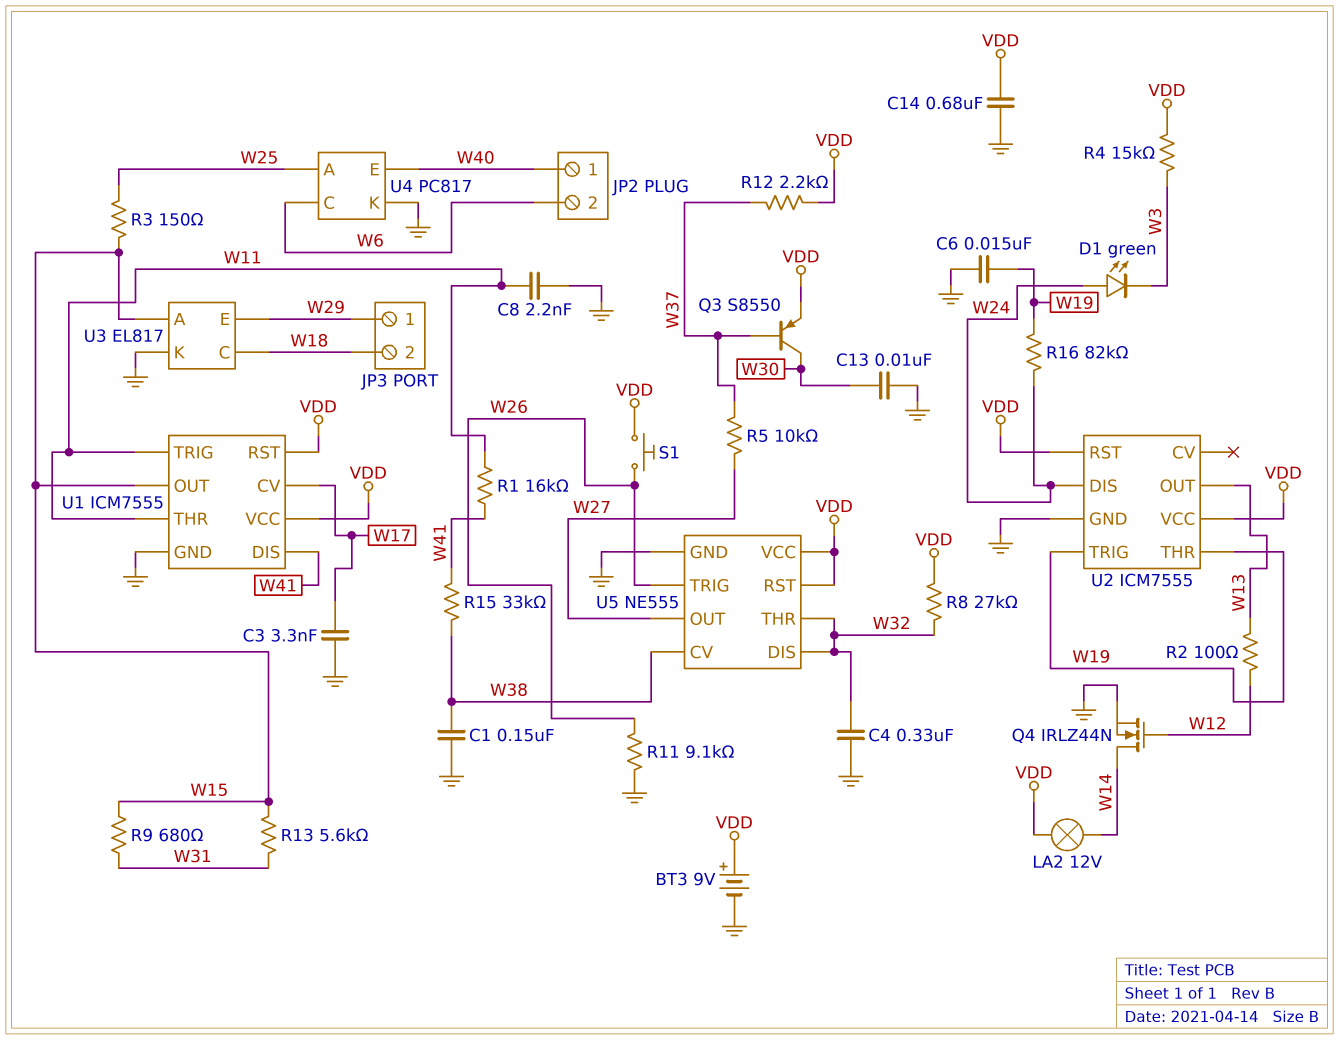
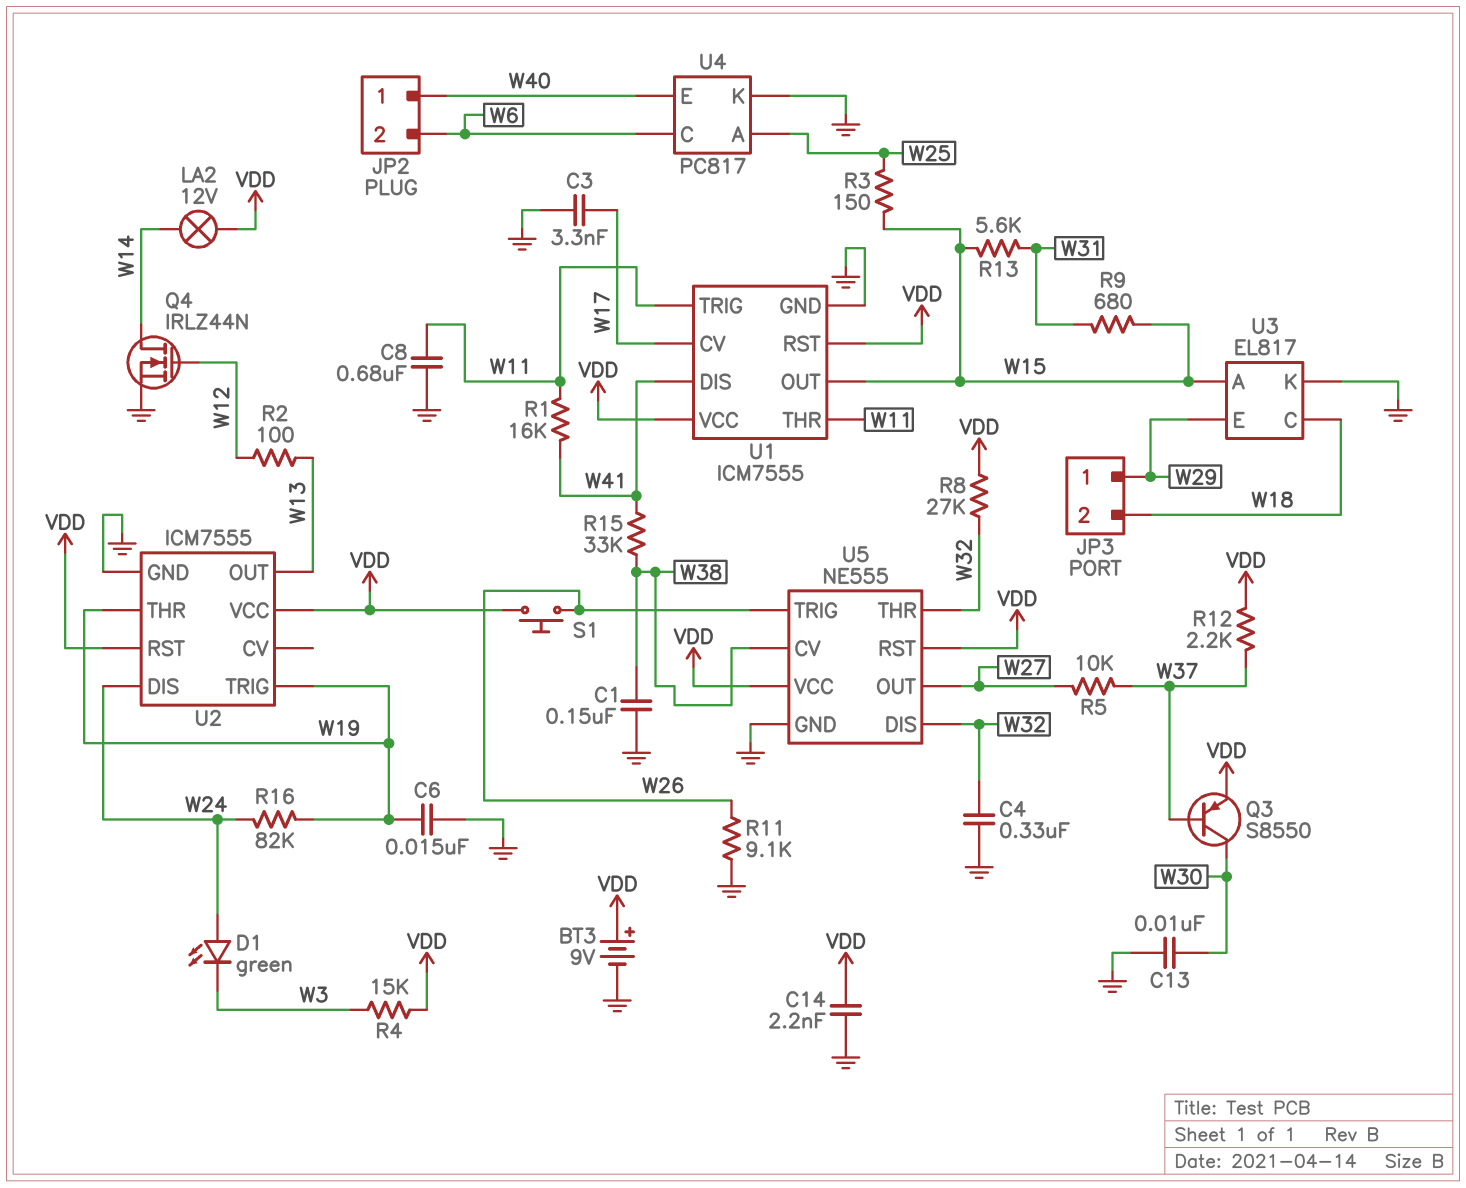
C8: 2.2nF (GND, W11) -> 680nF (GND, W11)
C14: 680nF (GND, VDD) -> 2.2nF (GND, VDD)

